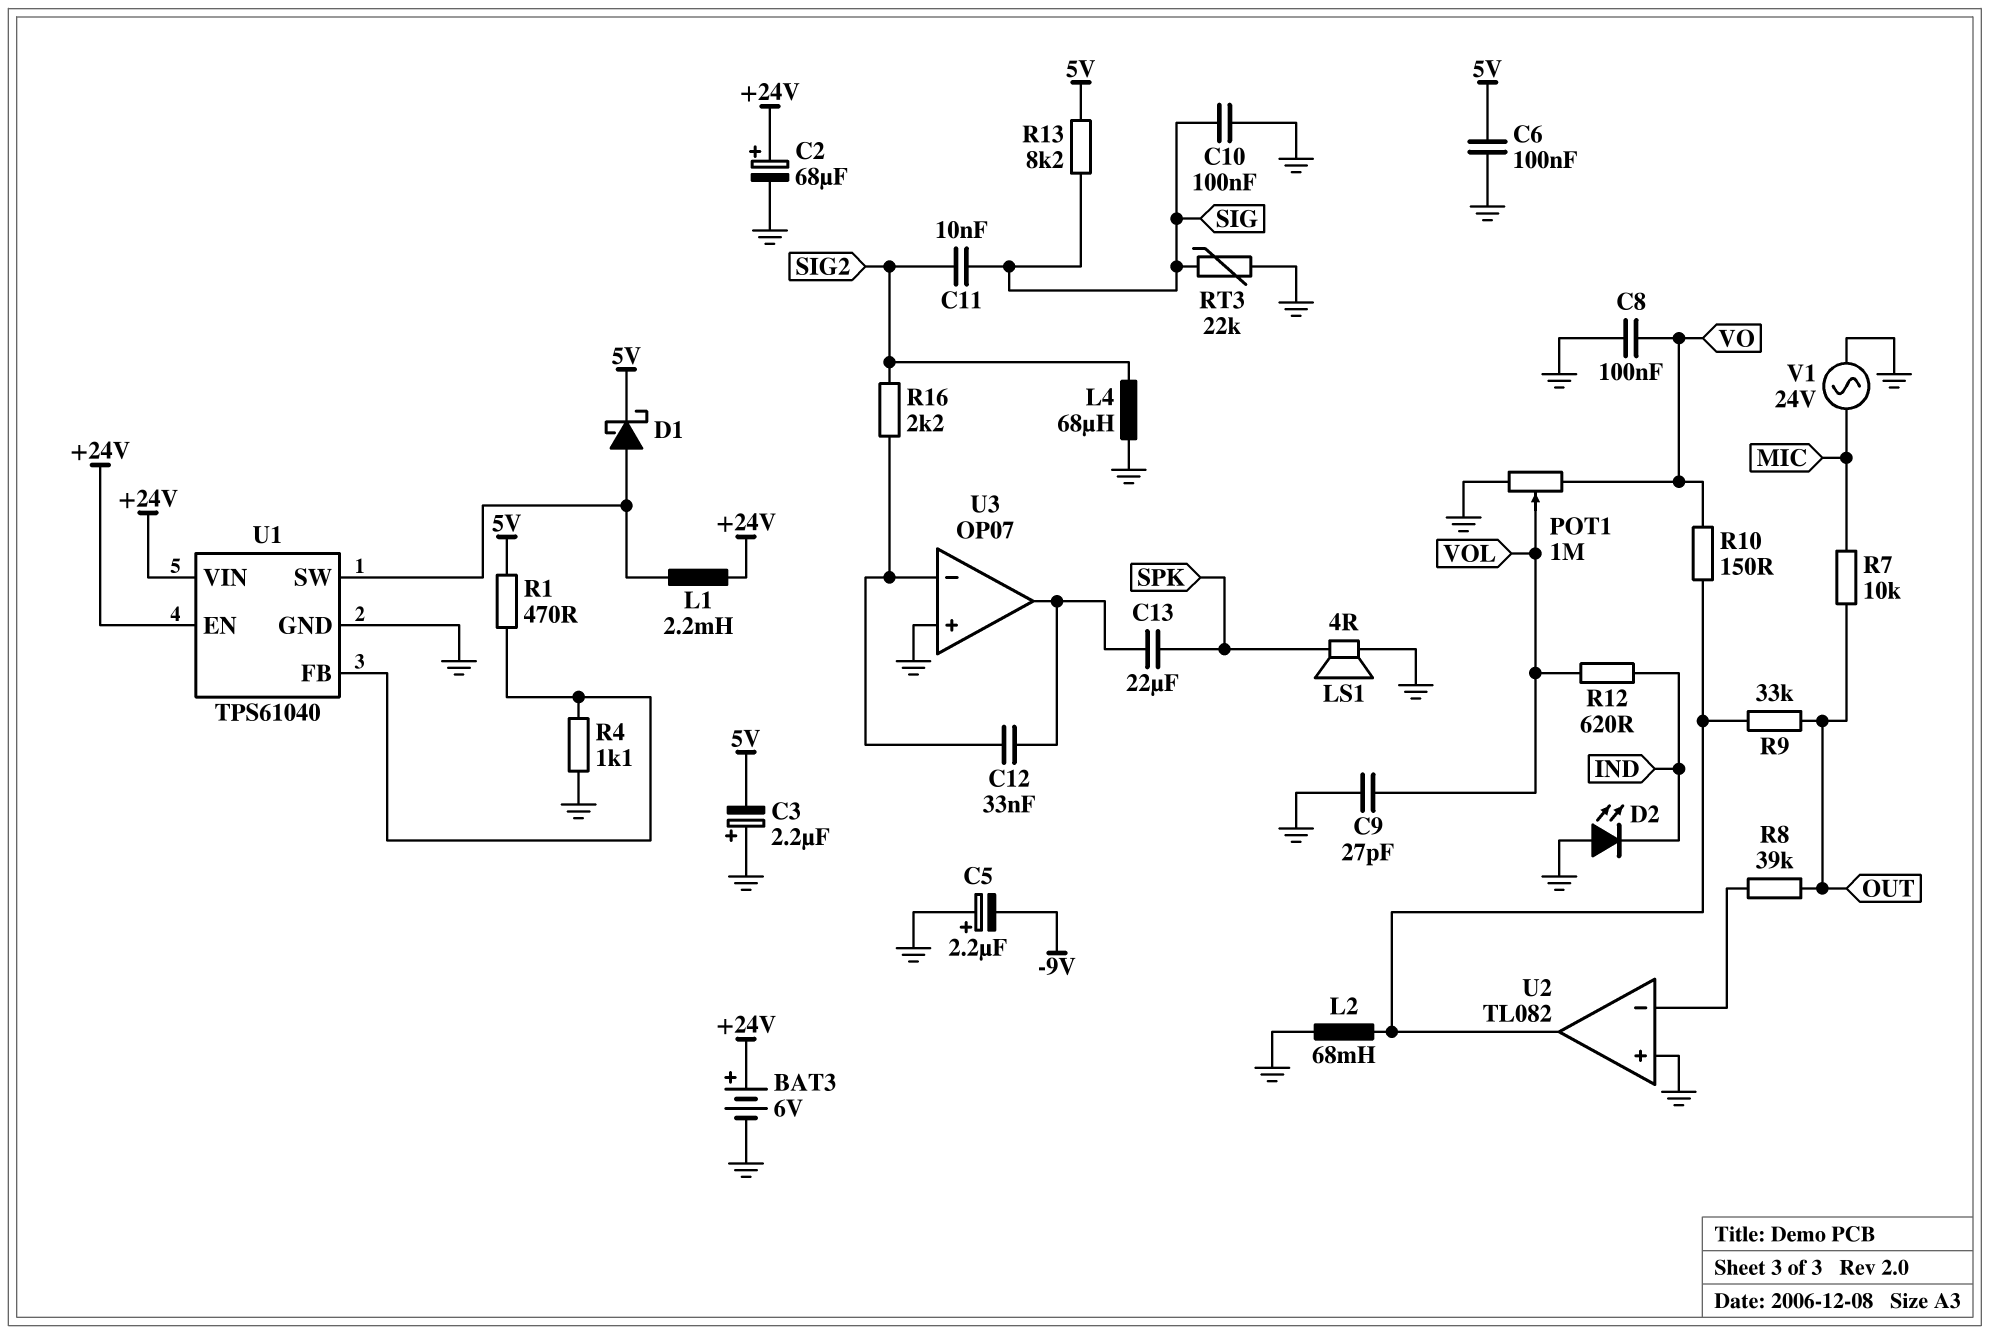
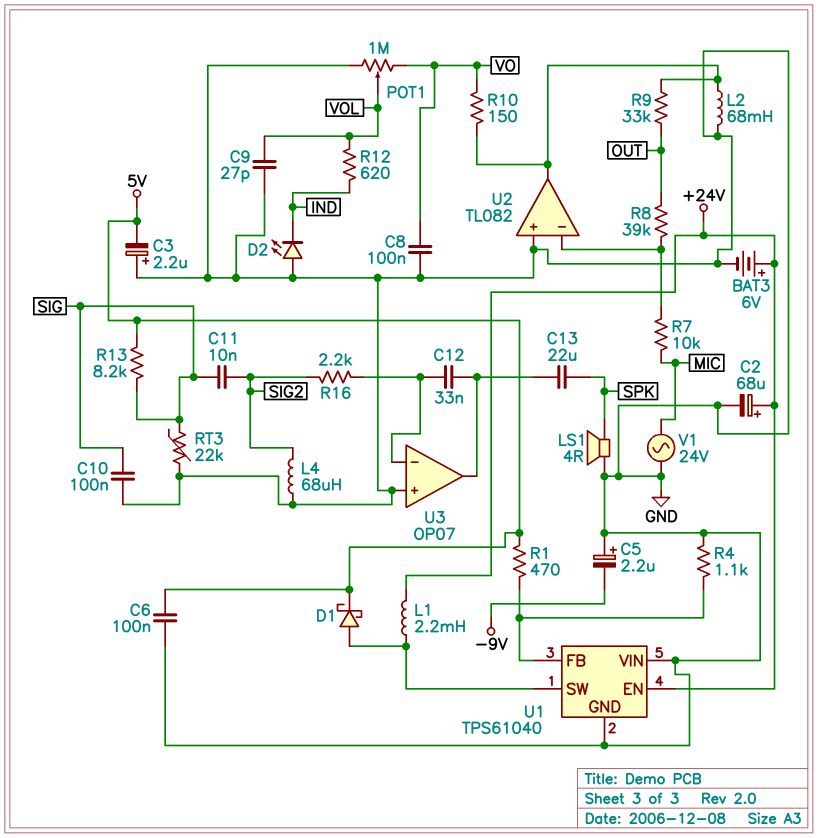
R7: 10k (MIC, OUT) -> 10k (MIC, U2/in-)
U1 pin VIN: +24V -> GND

